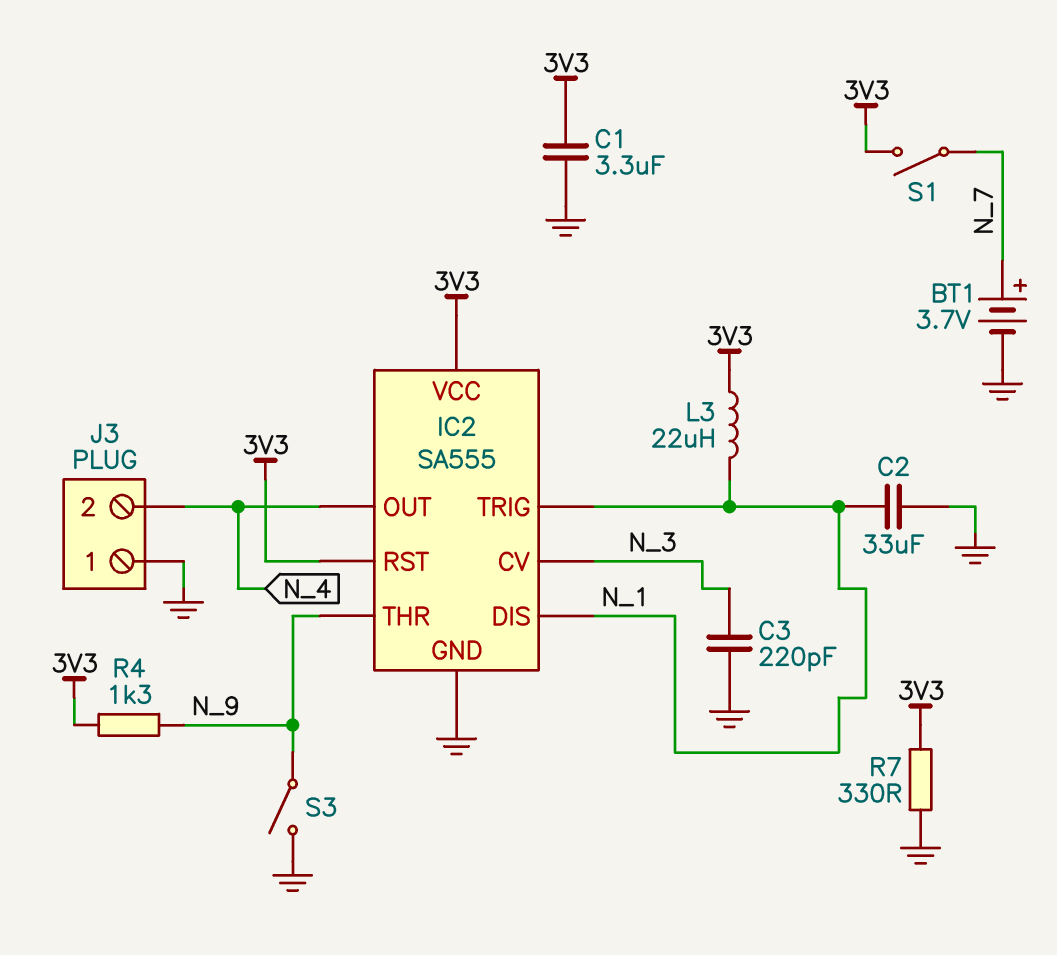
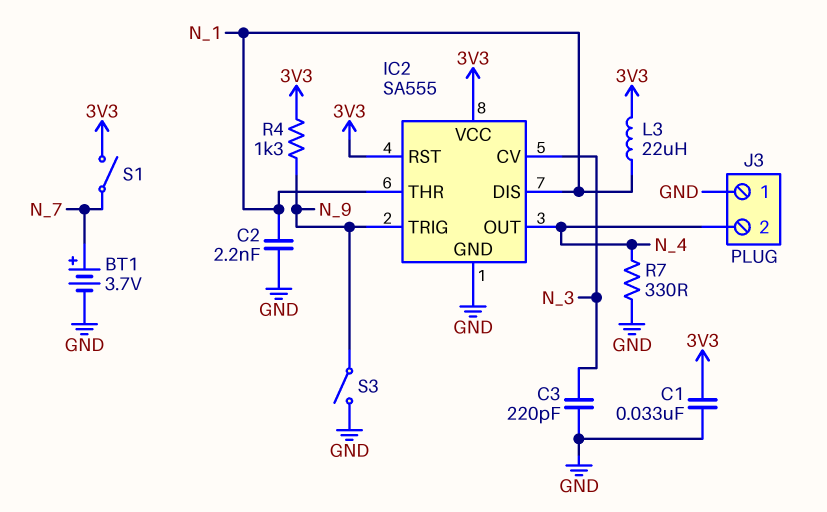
C1: 3.3uF (3V3, GND) -> 33nF (3V3, GND)
C2: 33uF (GND, N_1) -> 2.2nF (GND, N_1)
IC2 pin THR: N_9 -> N_1
IC2 pin TRIG: N_1 -> N_9
R7: 330 (3V3, GND) -> 330 (GND, N_4)

